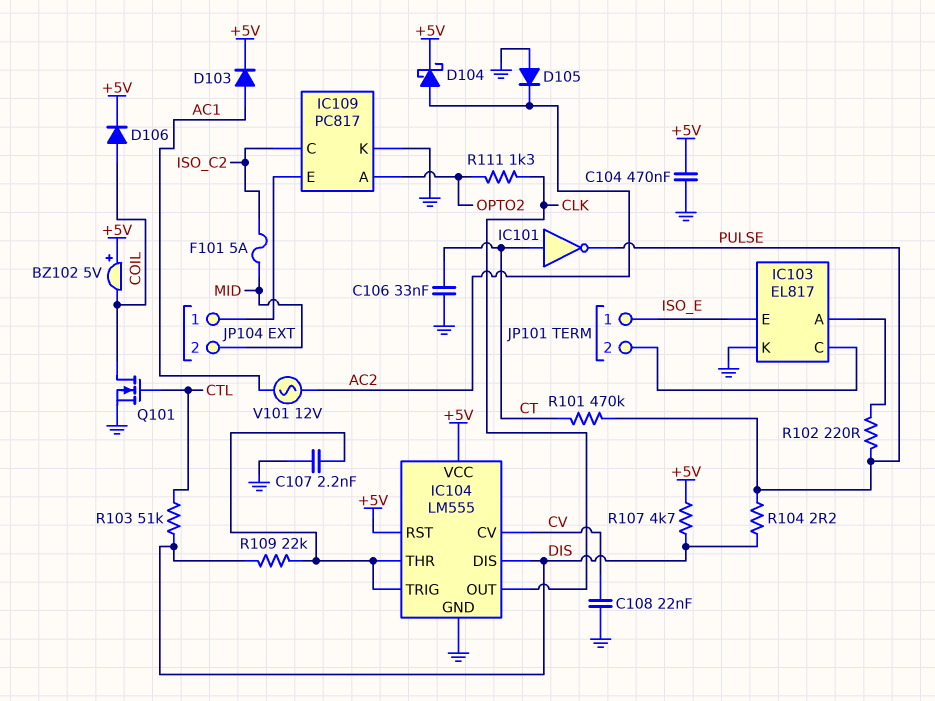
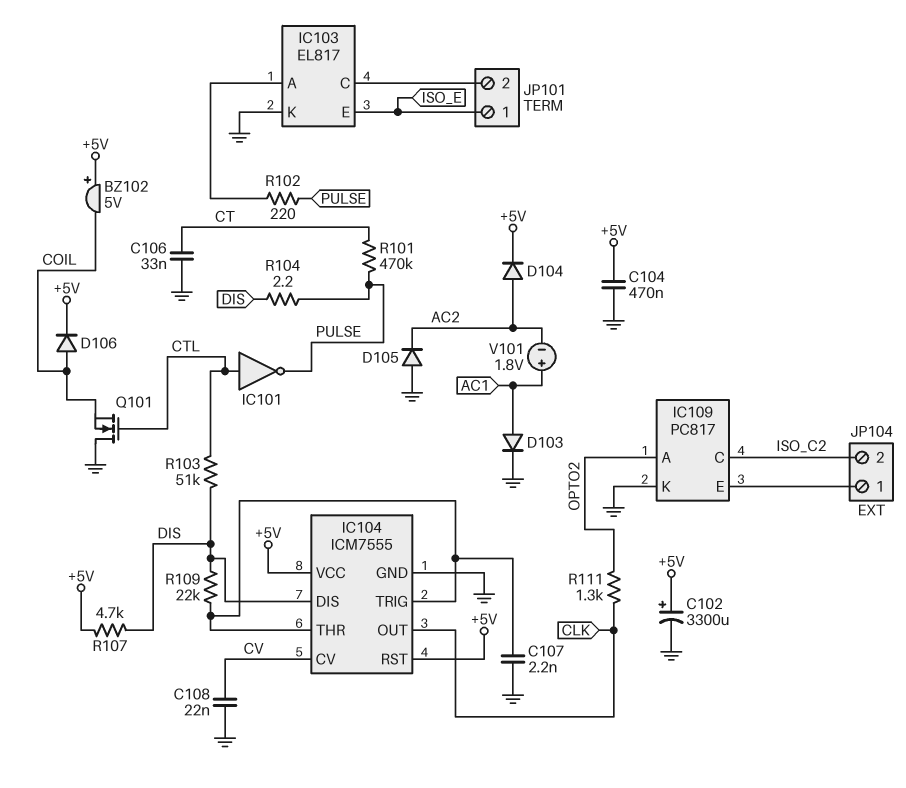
C102: none -> 3300uF (plus +5V, minus GND)
D103: diode (A AC1, K +5V) -> diode (A AC1, K GND)
D104: schottky (A AC2, K +5V) -> diode (A AC2, K +5V)
F101: 5A (ISO_C2, MID) -> none
IC101: NOT (in CT, out PULSE) -> NOT (in CTL, out PULSE)
IC104: LM555 -> ICM7555
JP104 pin 2: MID -> ISO_C2
Q101: NMOS (G CTL, D COIL, S GND) -> NMOS (G CTL, D GND, S COIL)
V101: AC 12V (AC1, AC2) -> 1.8V (plus AC1, minus AC2)

